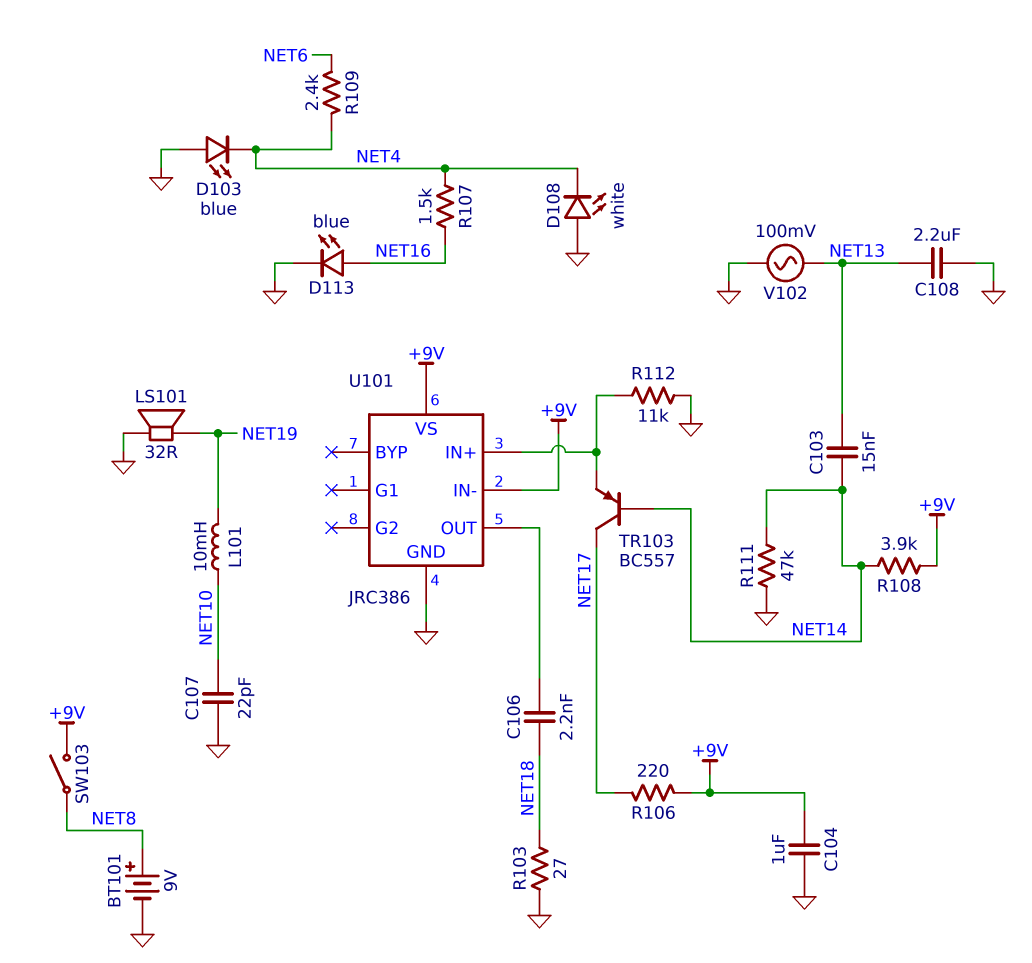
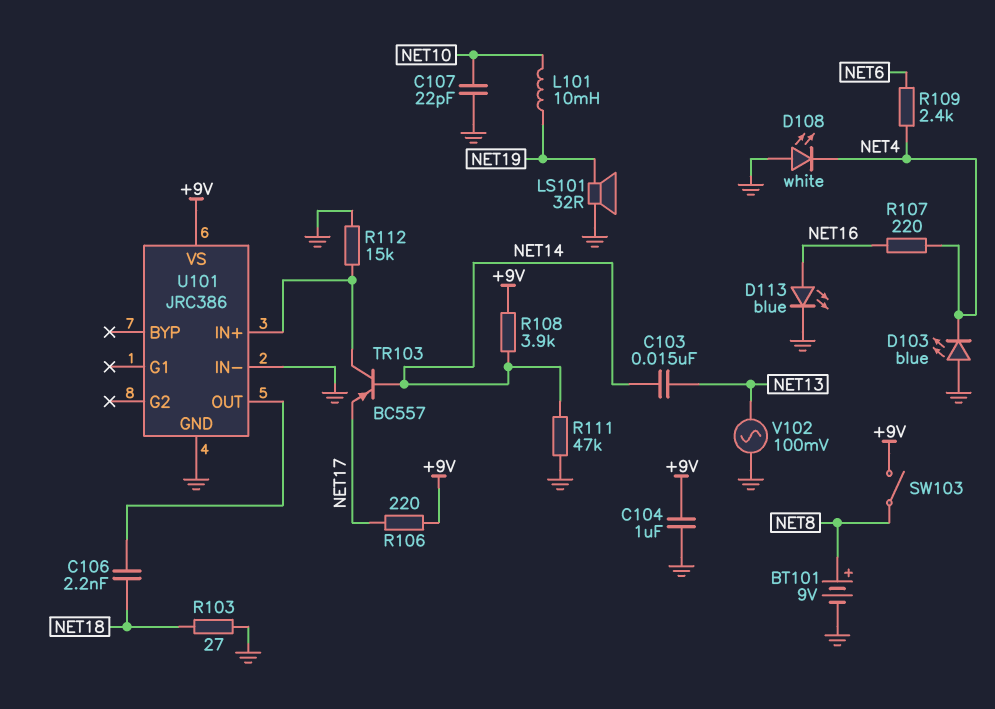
C108: 2.2uF (GND, NET13) -> none
R107: 1.5k (NET4, NET16) -> 220 (NET4, NET16)
R112: 11k (GND, U101/IN+) -> 15k (GND, U101/IN+)
TR103: PNP BC557 (B NET14, C NET17, E U101/IN+) -> PNP BC557 (B NET14, C U101/IN+, E NET17)
U101 pin IN-: +9V -> GND

